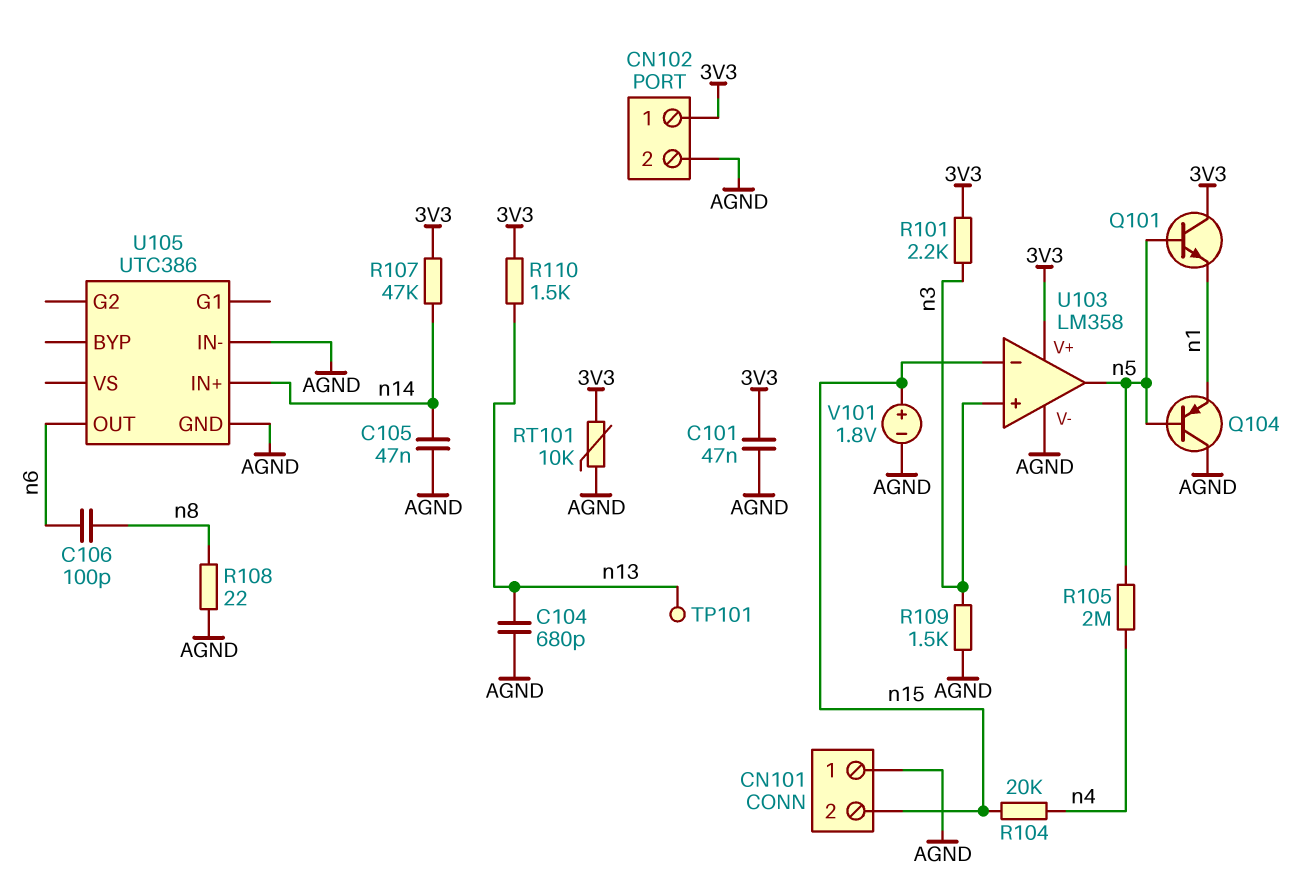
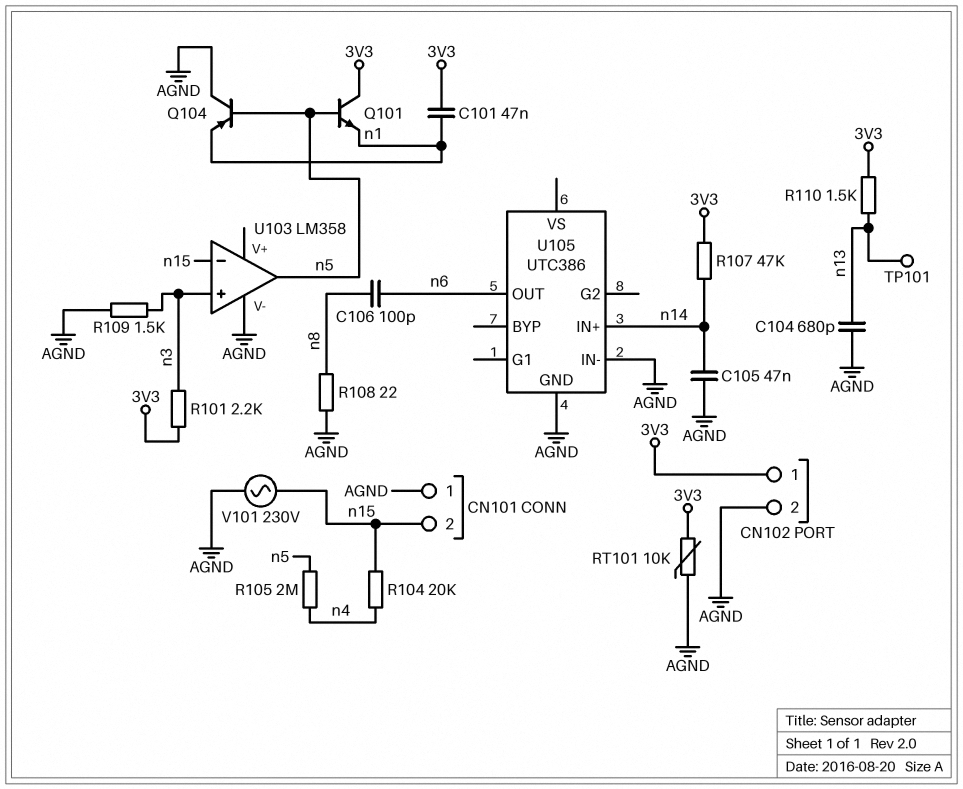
C101: 47nF (3V3, AGND) -> 47nF (3V3, n1)
U103 pin V+: 3V3 -> none
V101: 1.8V (plus n15, minus AGND) -> AC 230V (AGND, n15)

